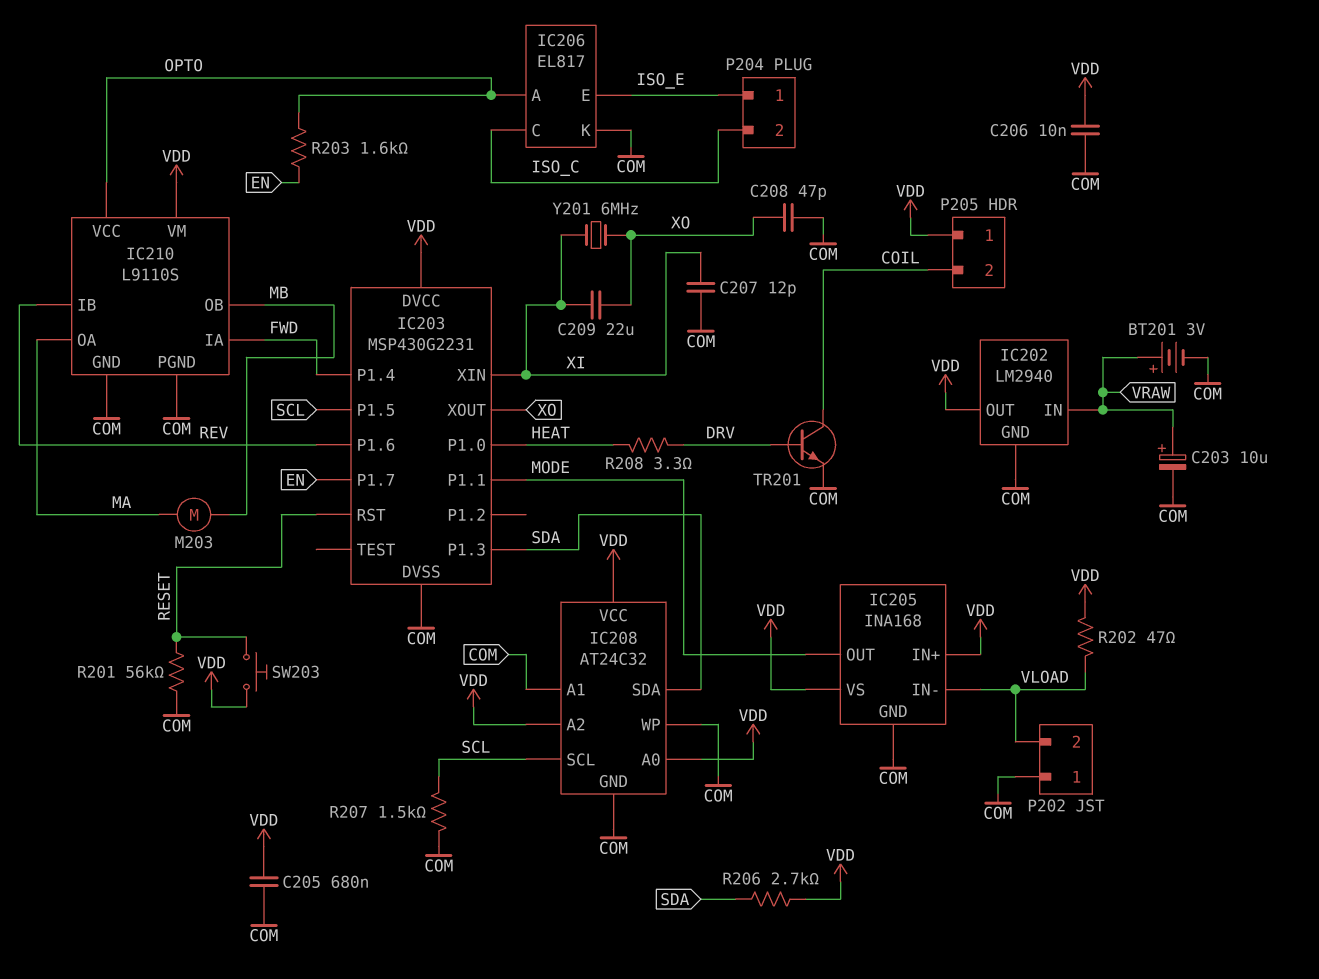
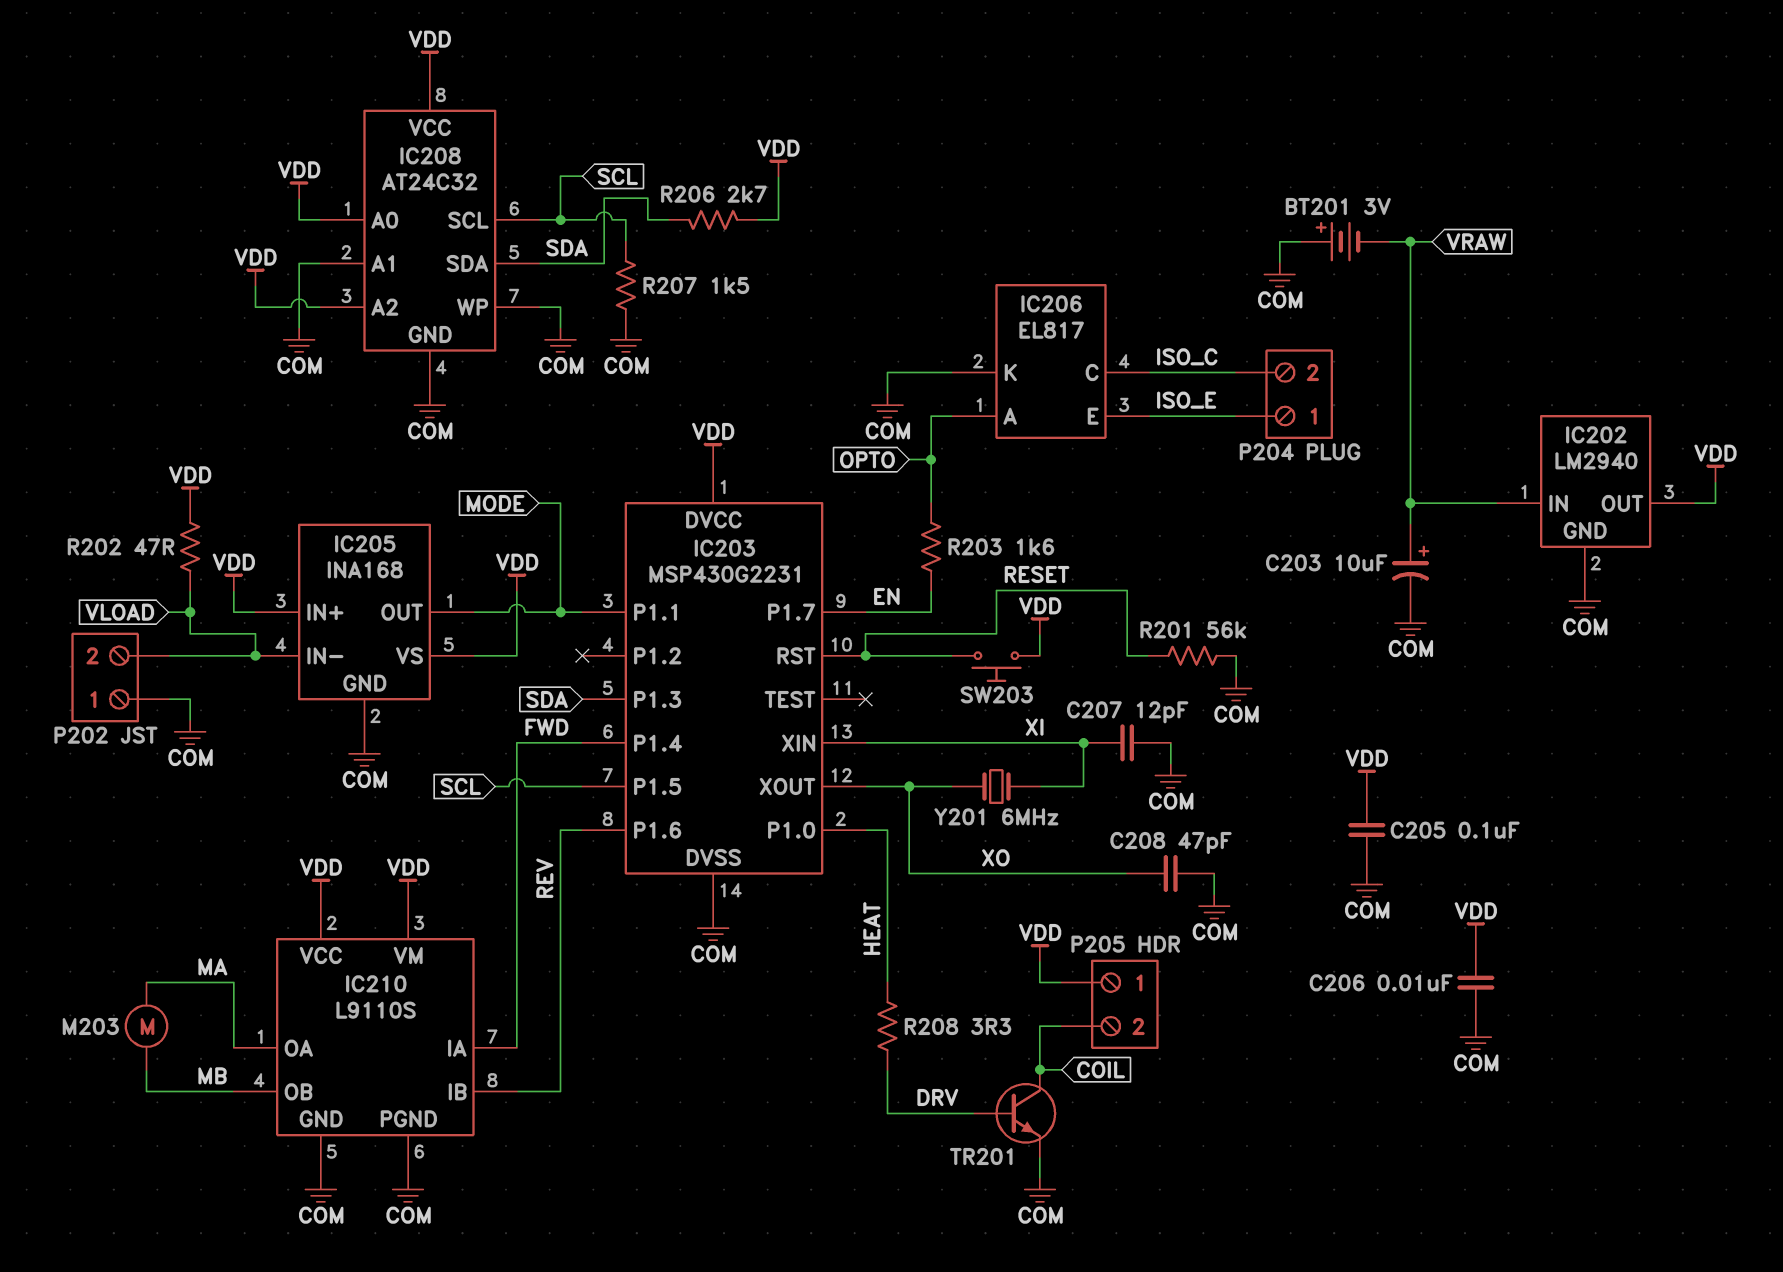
BT201: 3V (plus VRAW, minus COM) -> 3V (plus COM, minus VRAW)
C205: 680nF (COM, VDD) -> 100nF (COM, VDD)
C209: 22uF (XI, XO) -> none
IC210 pin VCC: OPTO -> VDD

